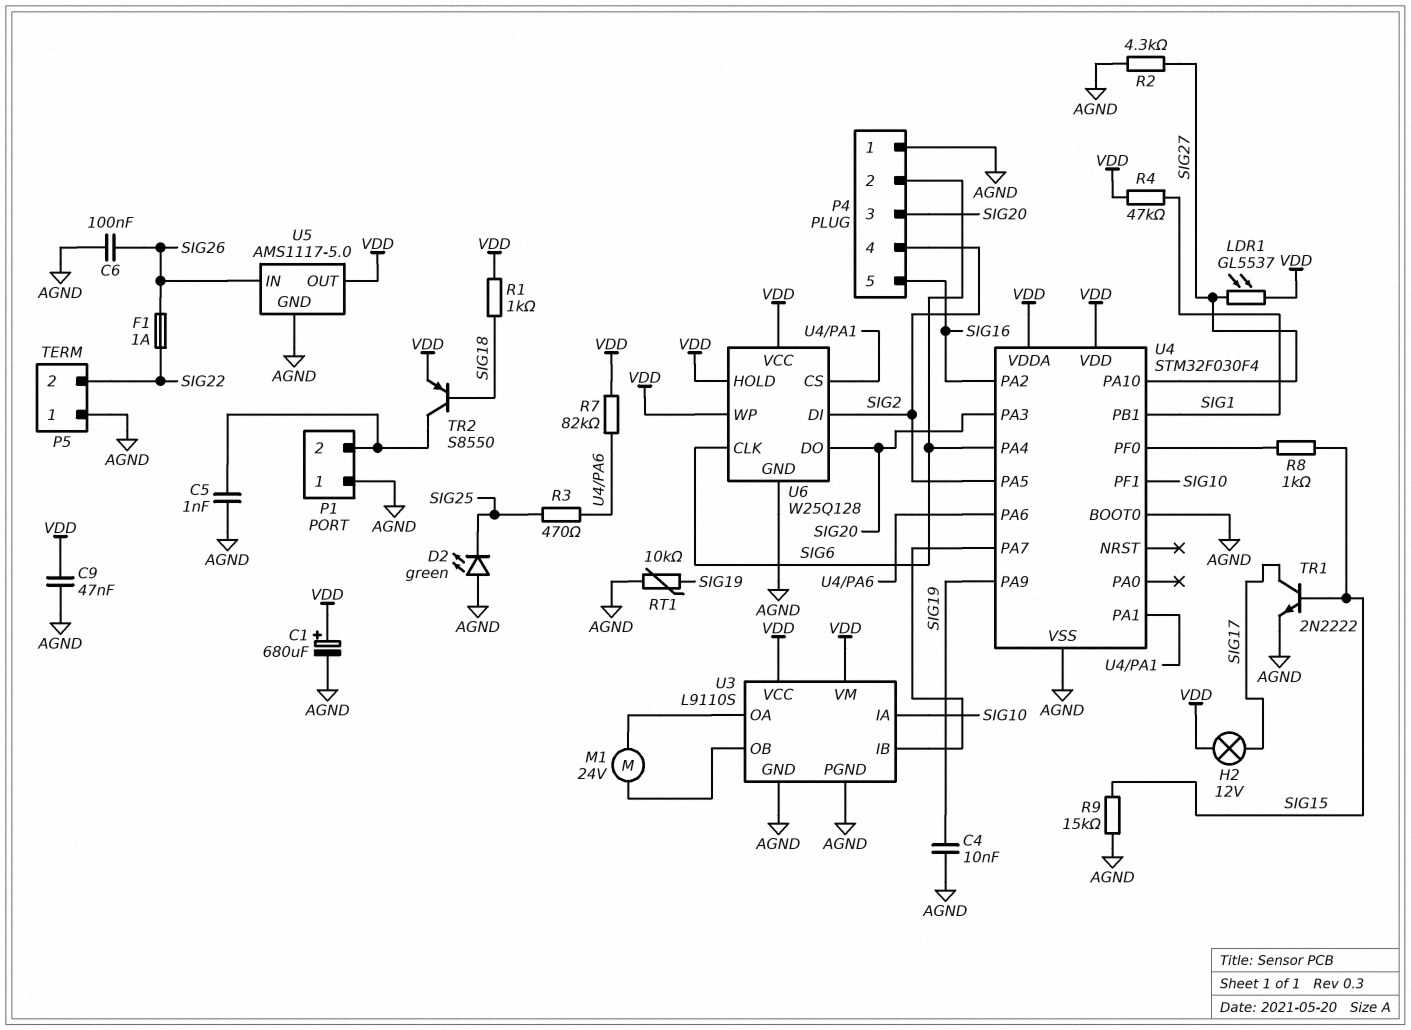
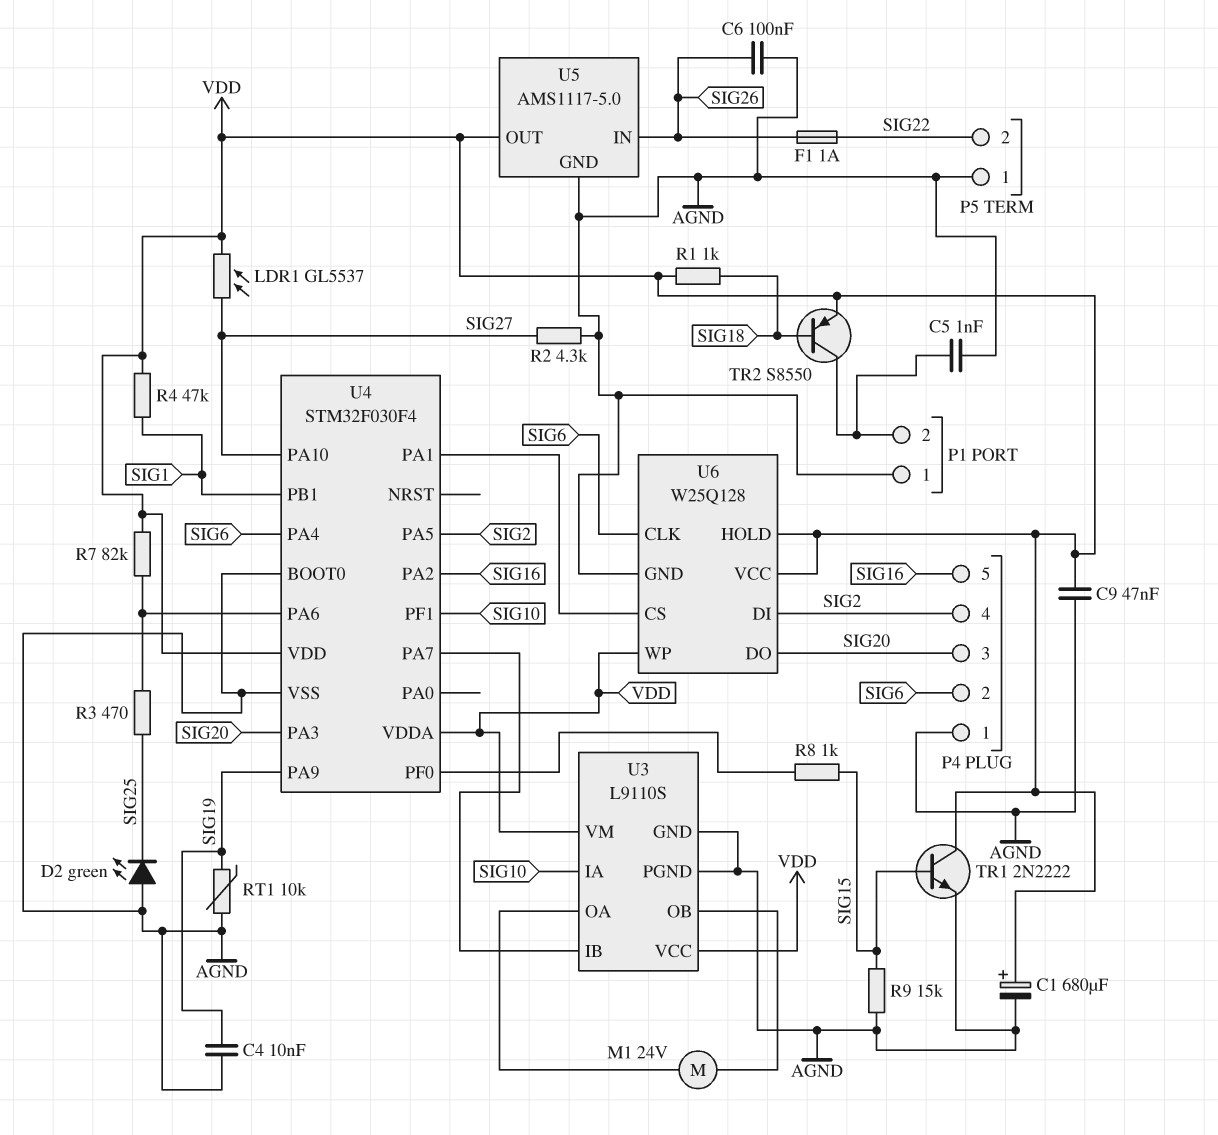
H2: lamp 12V (SIG17, VDD) -> none
TR1: NPN 2N2222 (B SIG15, C SIG17, E AGND) -> NPN 2N2222 (B SIG15, C VDD, E AGND)

